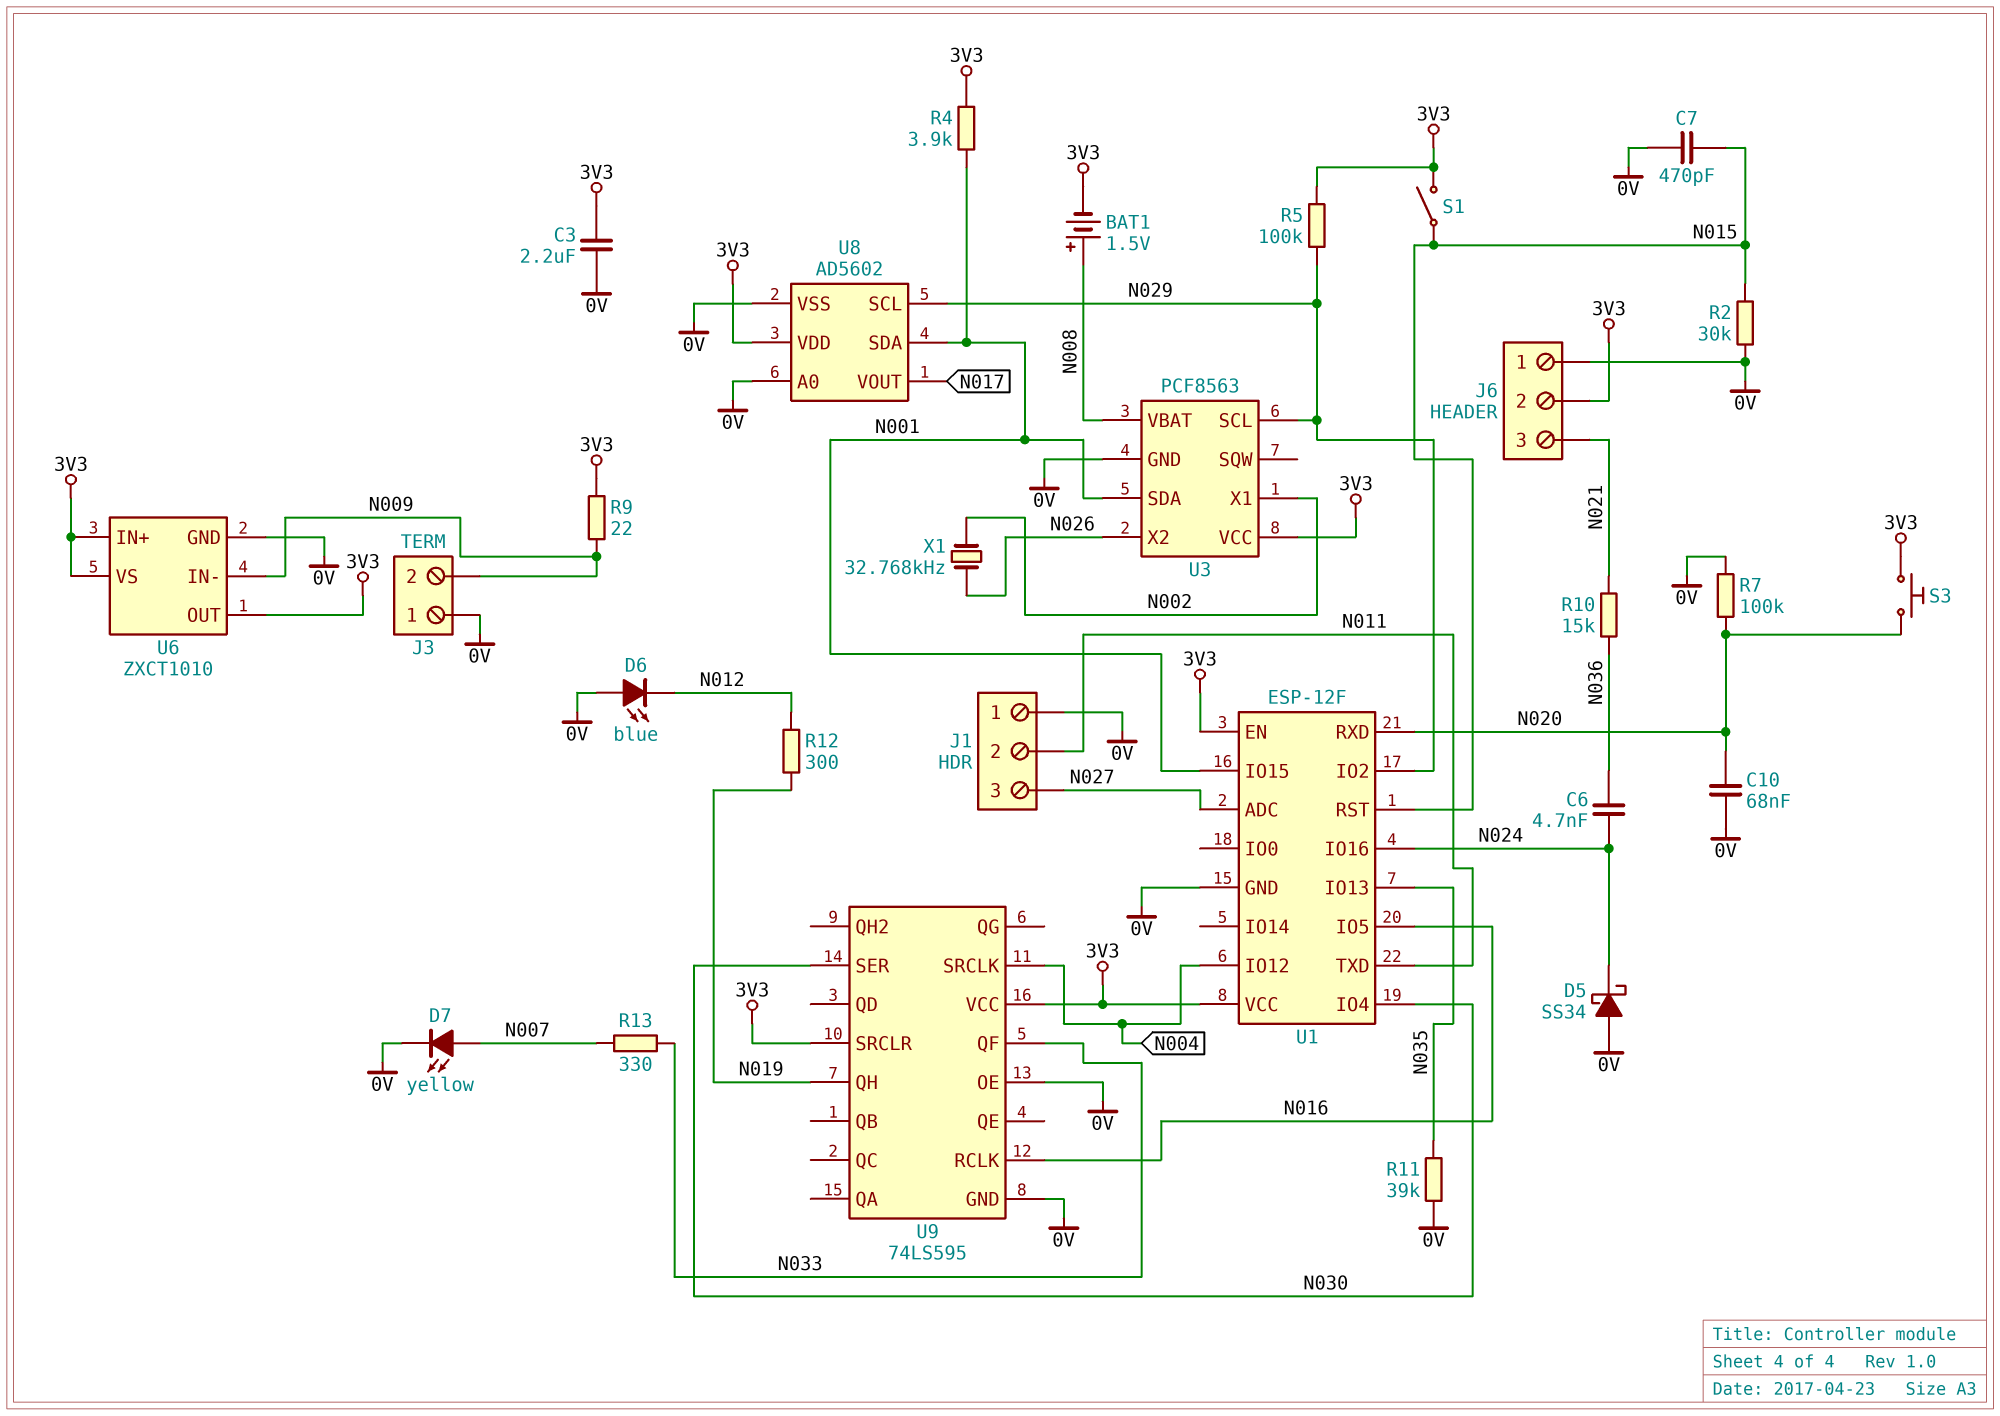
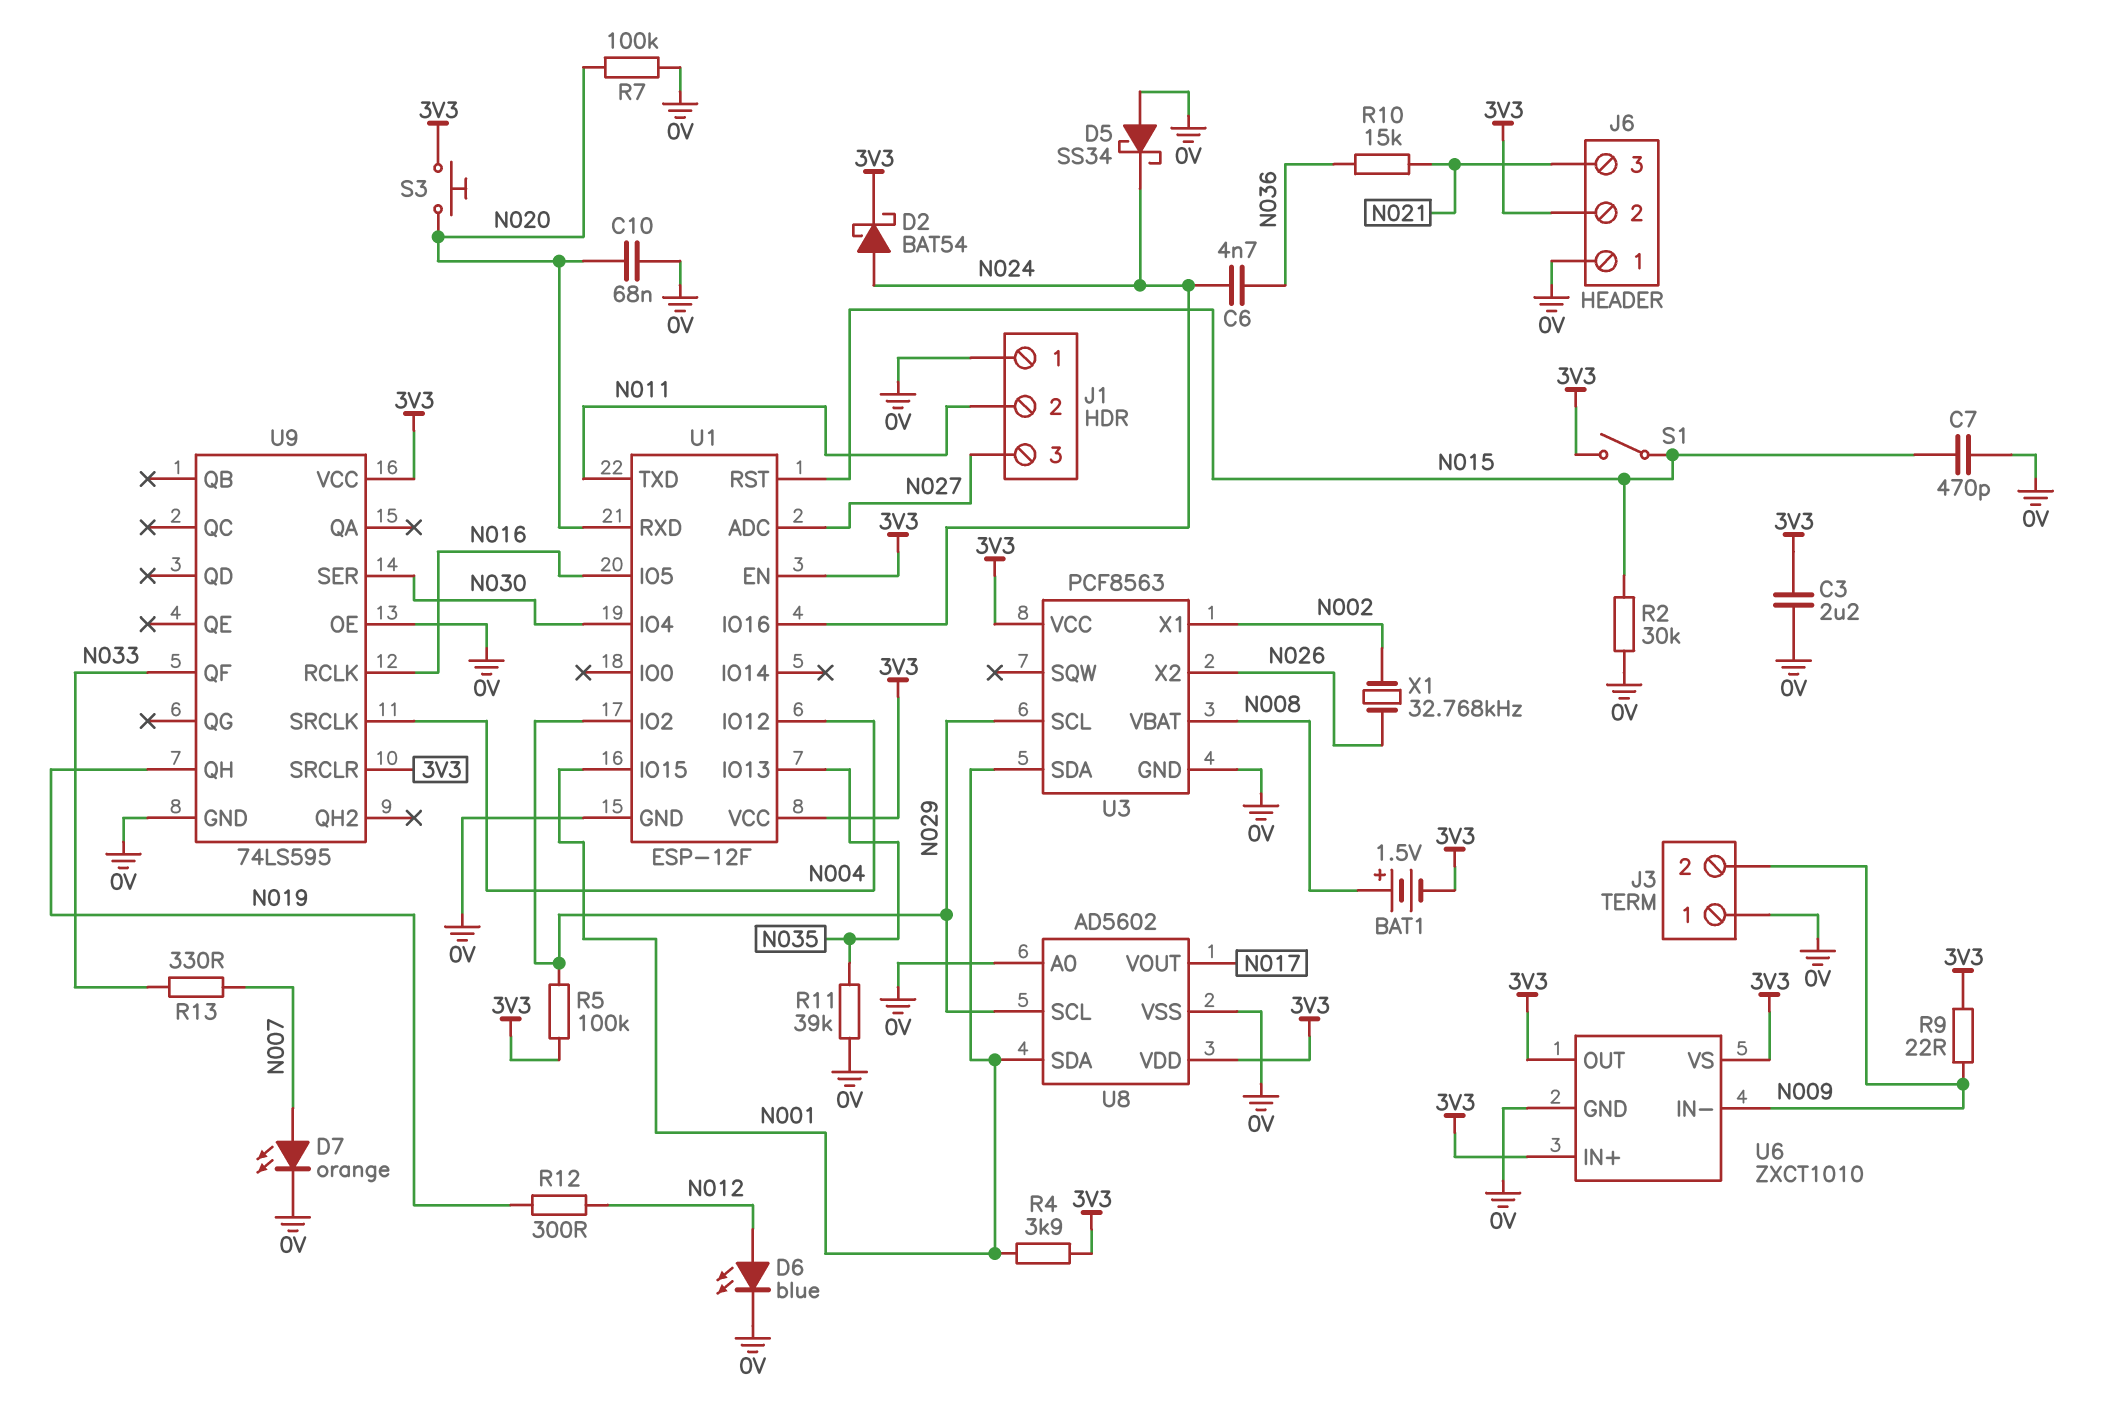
D2: none -> schottky BAT54 (A N024, K 3V3)
D6: LED blue (A 0V, K N012) -> LED blue (A N012, K 0V)
D7: LED yellow (A N007, K 0V) -> LED orange (A N007, K 0V)

